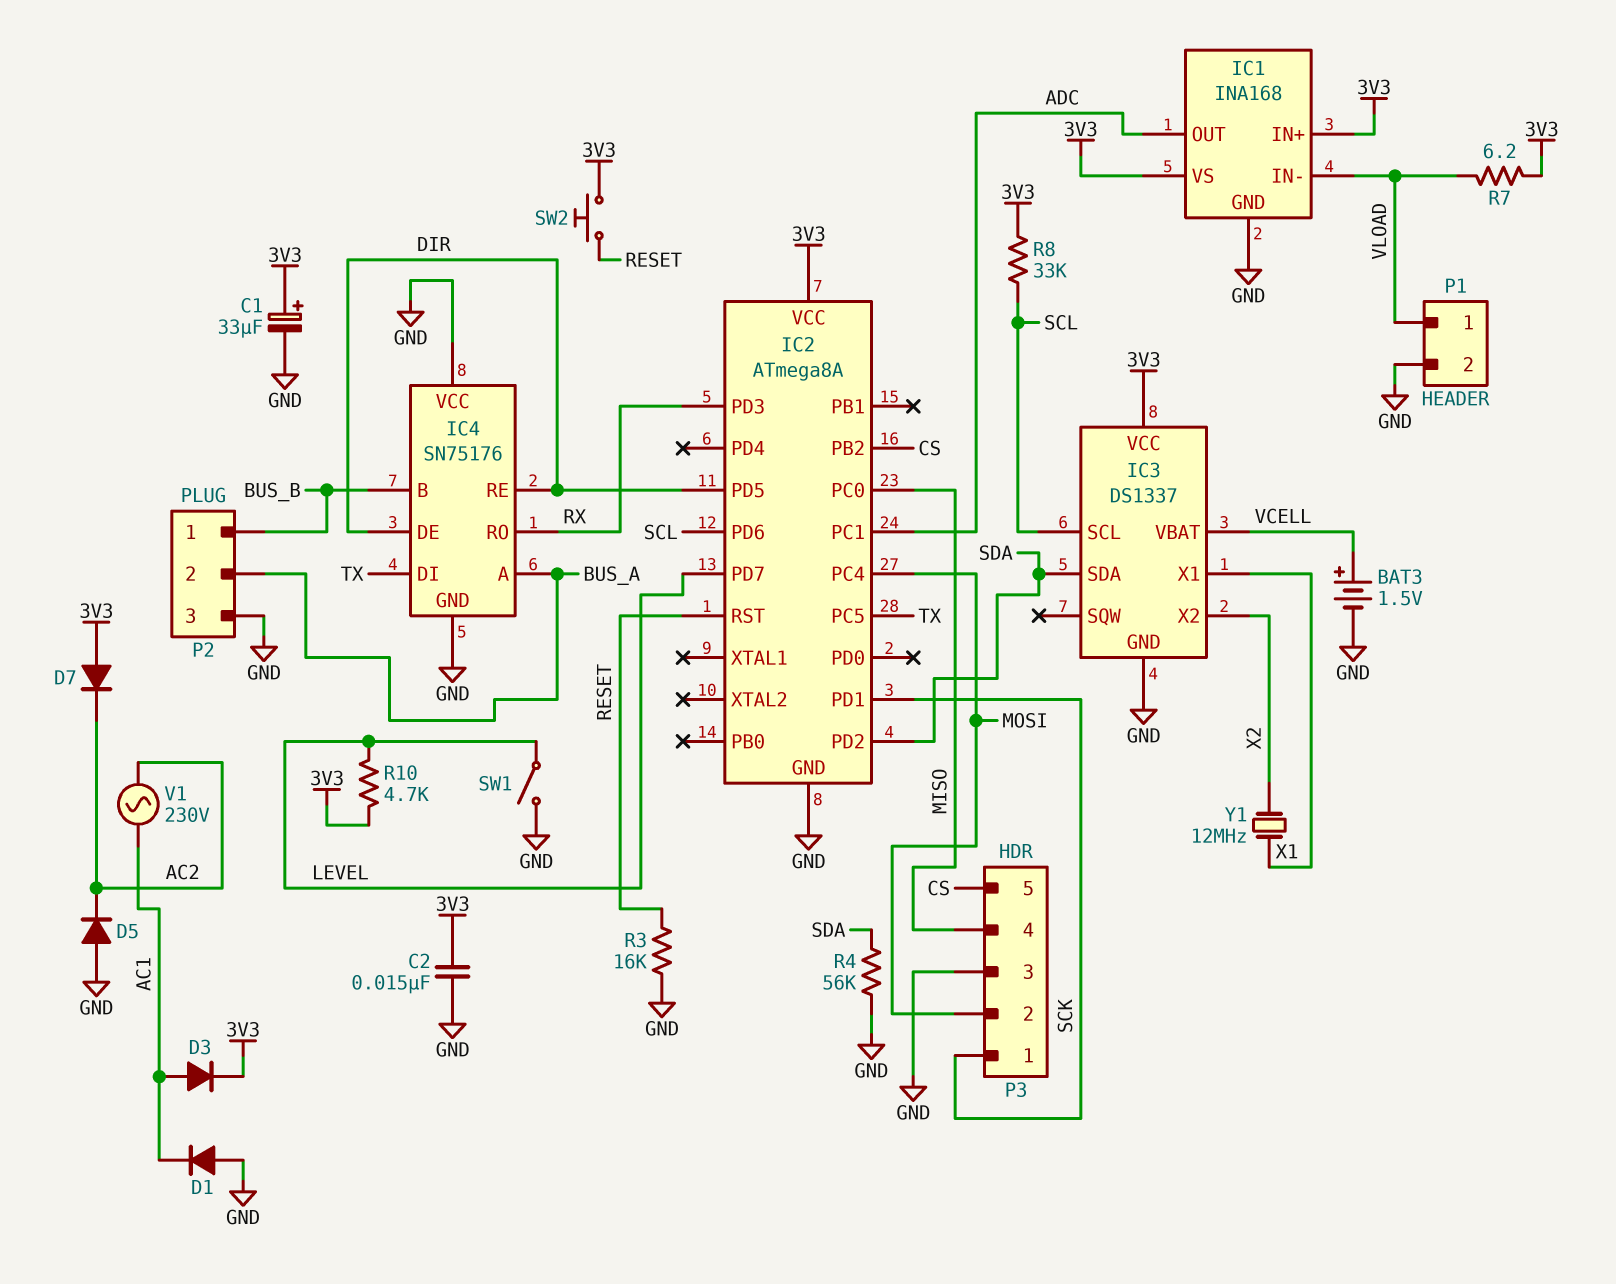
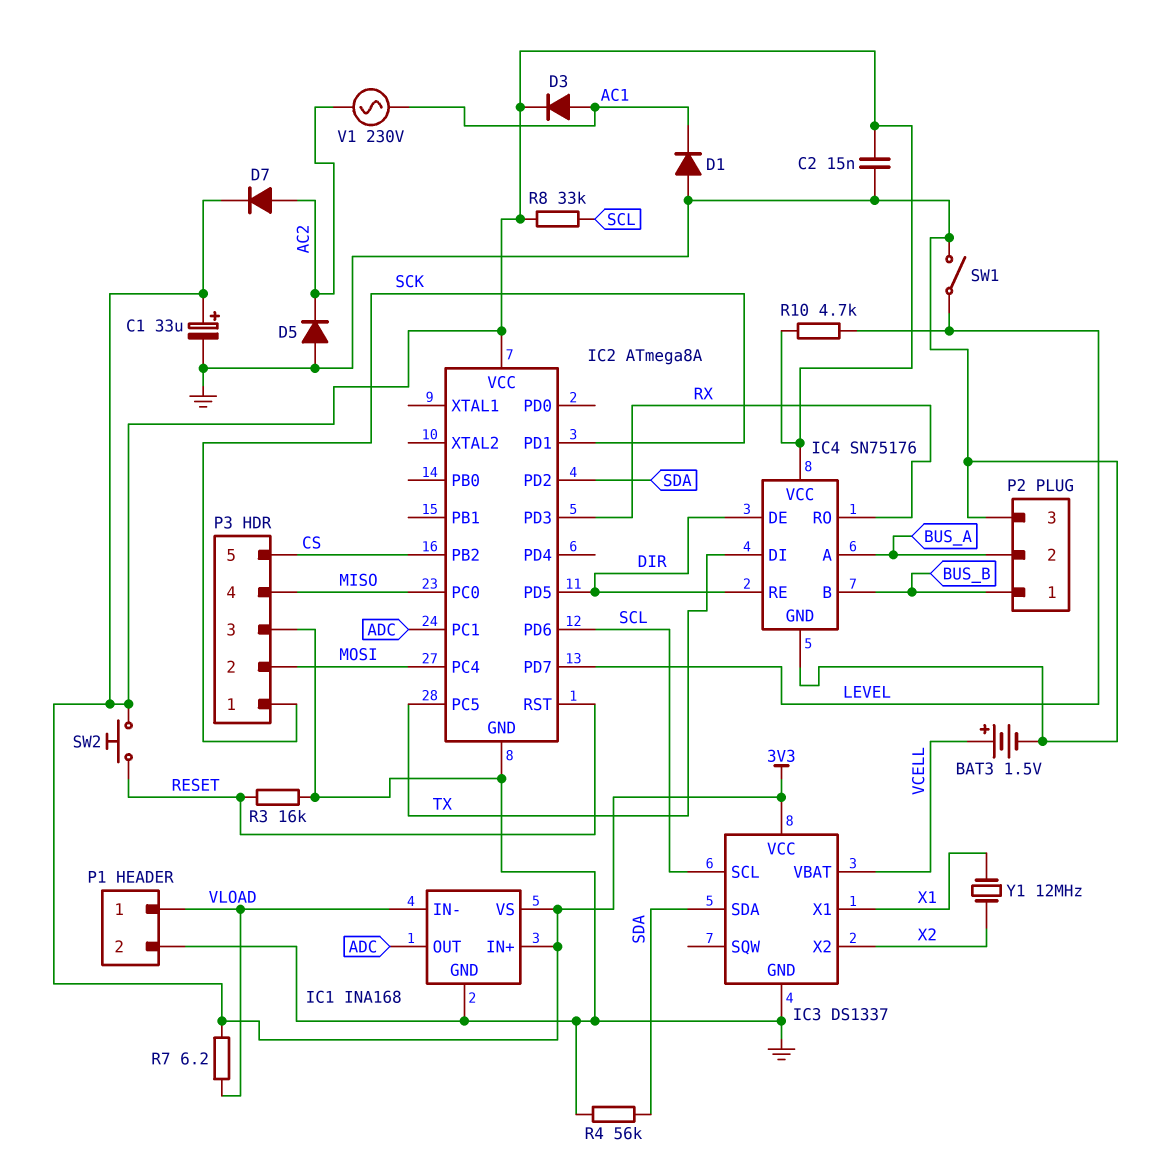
D7: diode (A 3V3, K AC2) -> diode (A AC2, K 3V3)
IC4 pin VCC: GND -> 3V3

